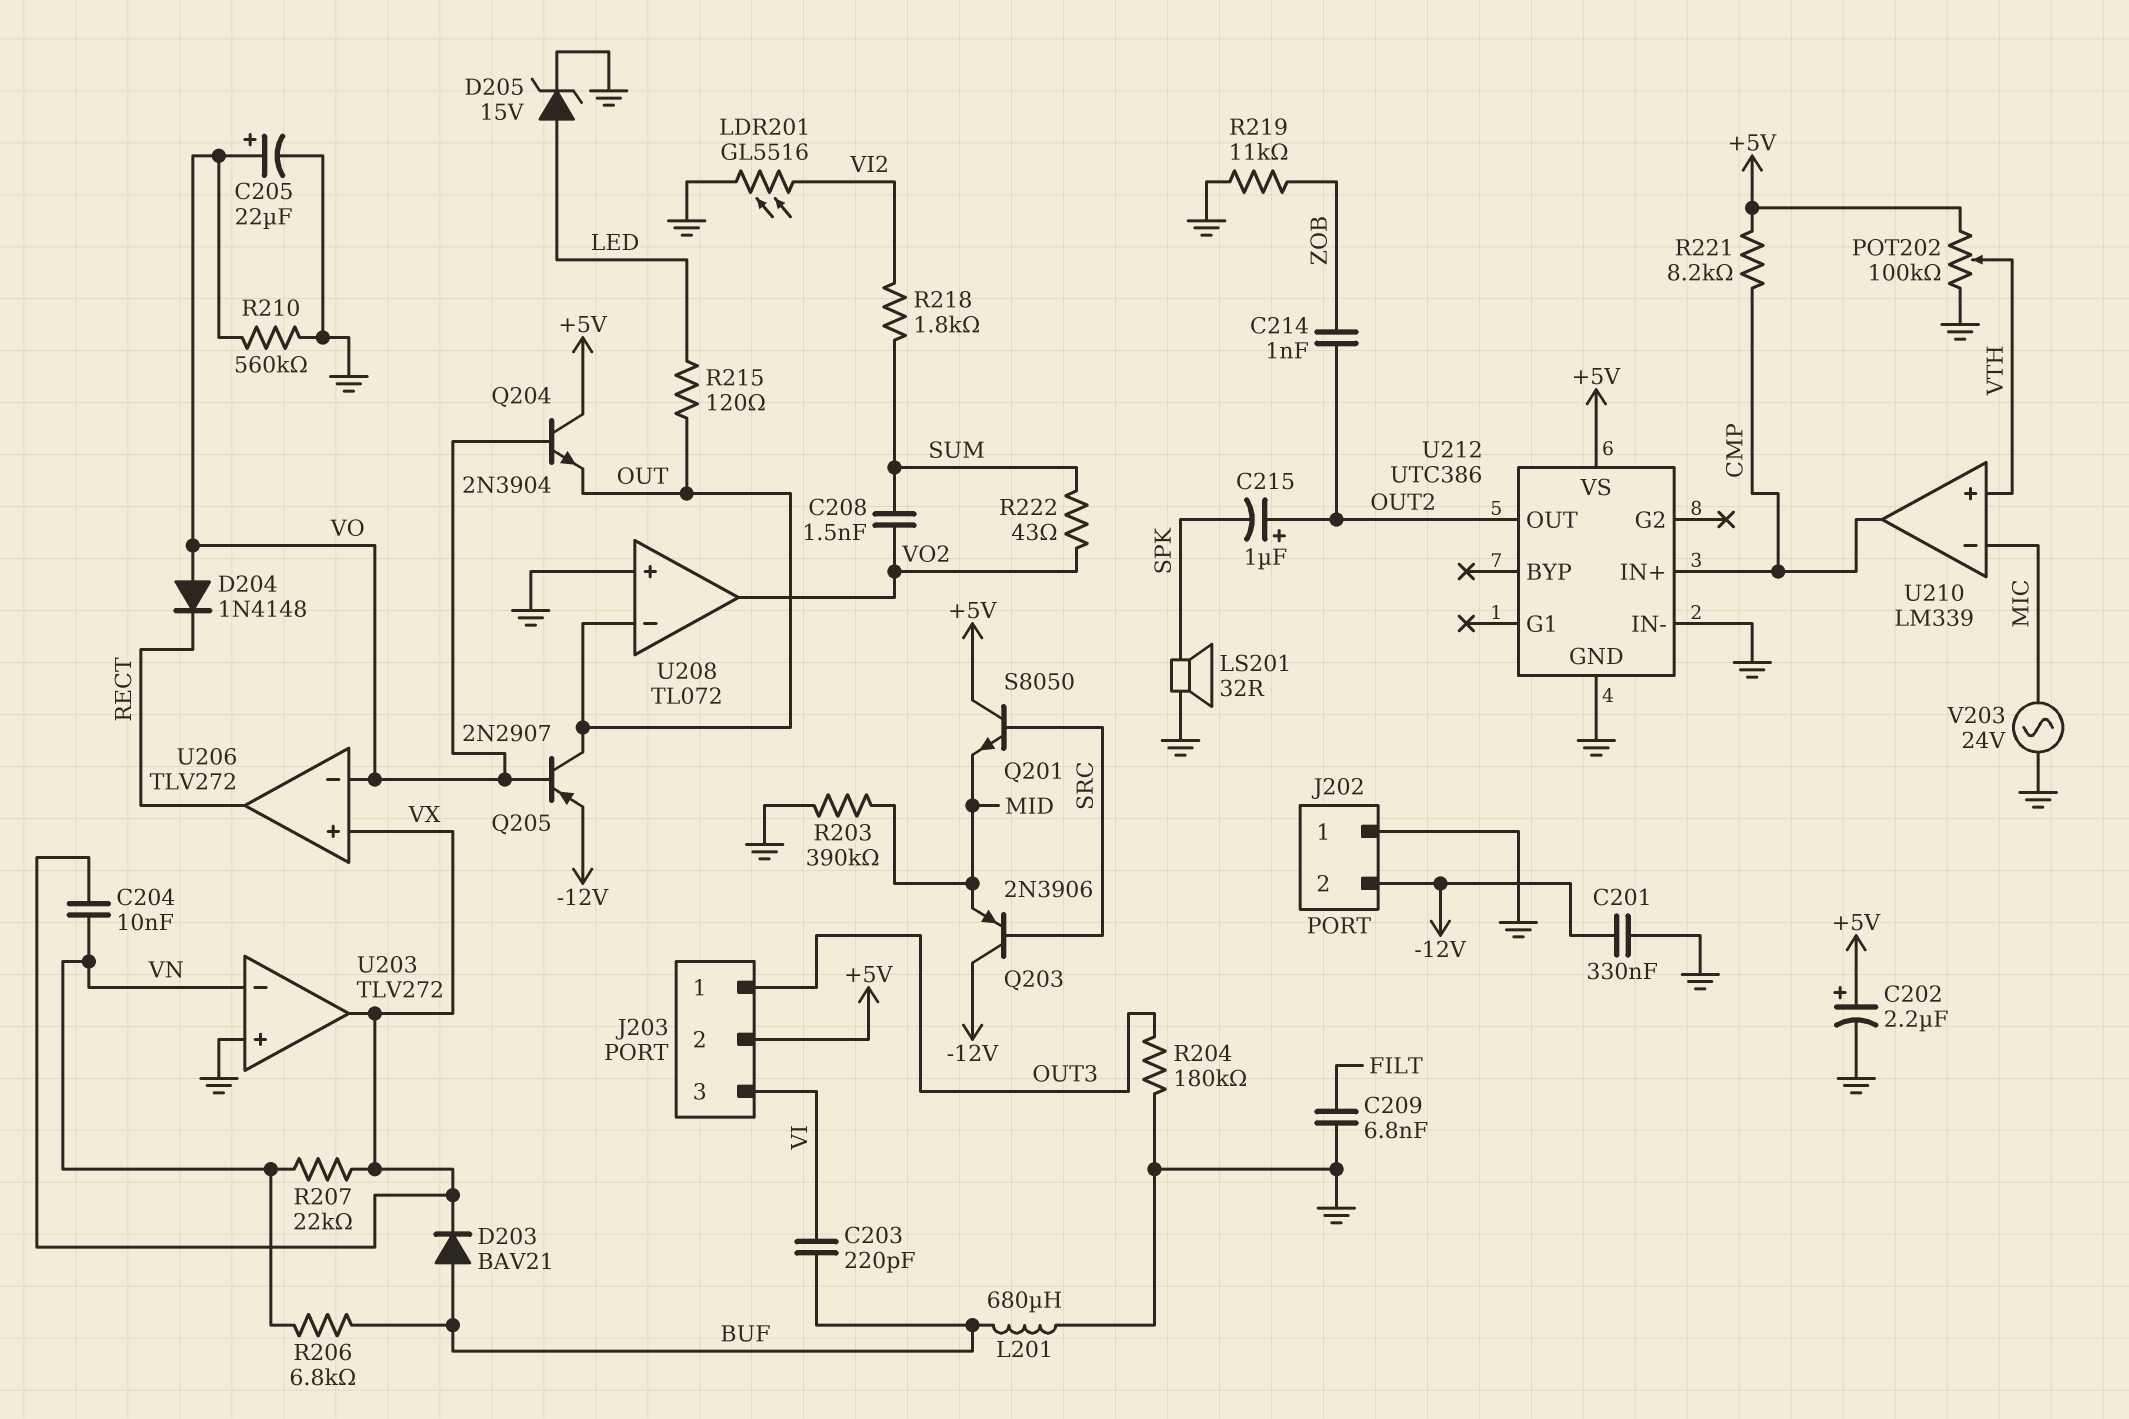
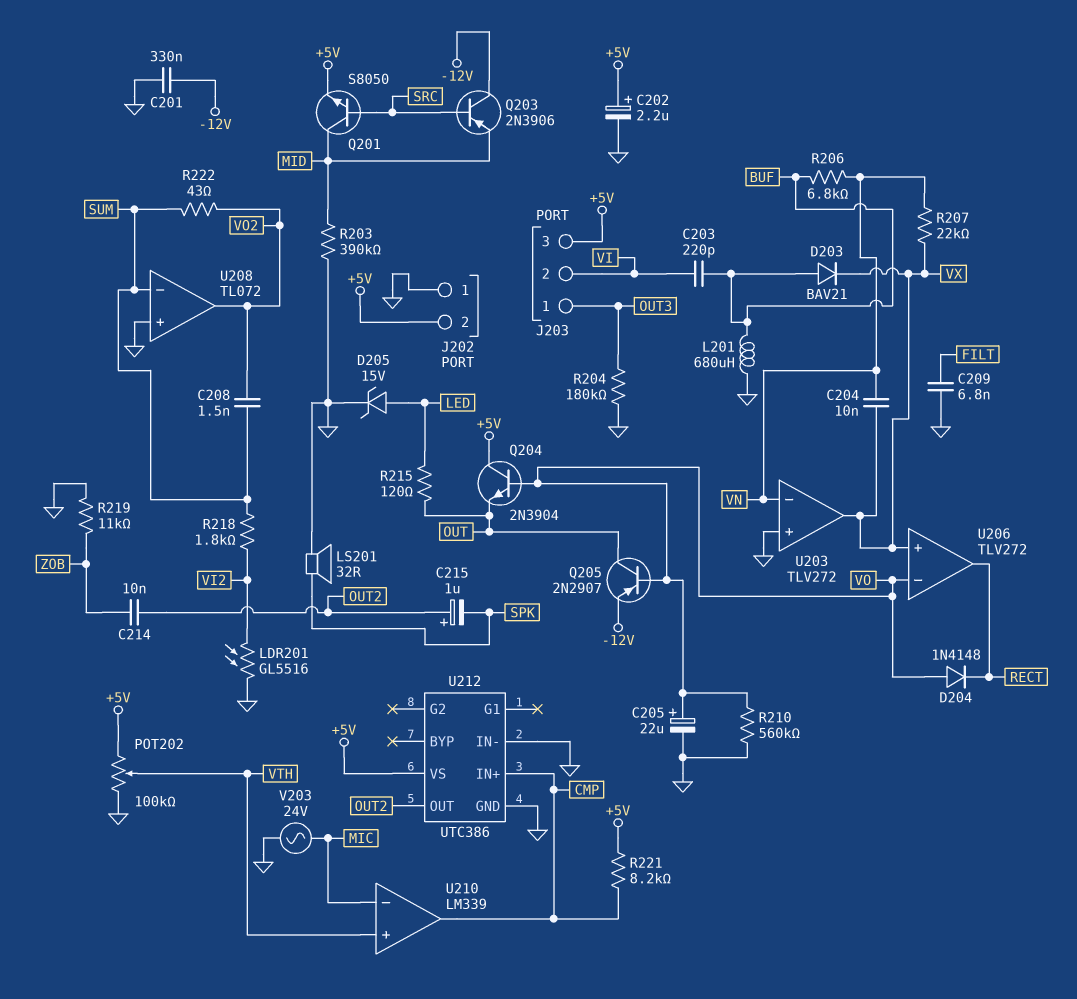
C214: 1nF (OUT2, ZOB) -> 10nF (OUT2, ZOB)
J202 pin 2: -12V -> +5V
J203 pin 2: +5V -> VI
J203 pin 3: VI -> +5V
Q201: NPN S8050 (B SRC, C +5V, E MID) -> NPN S8050 (B SRC, C MID, E +5V)
U208 pin in-: OUT -> SUM

